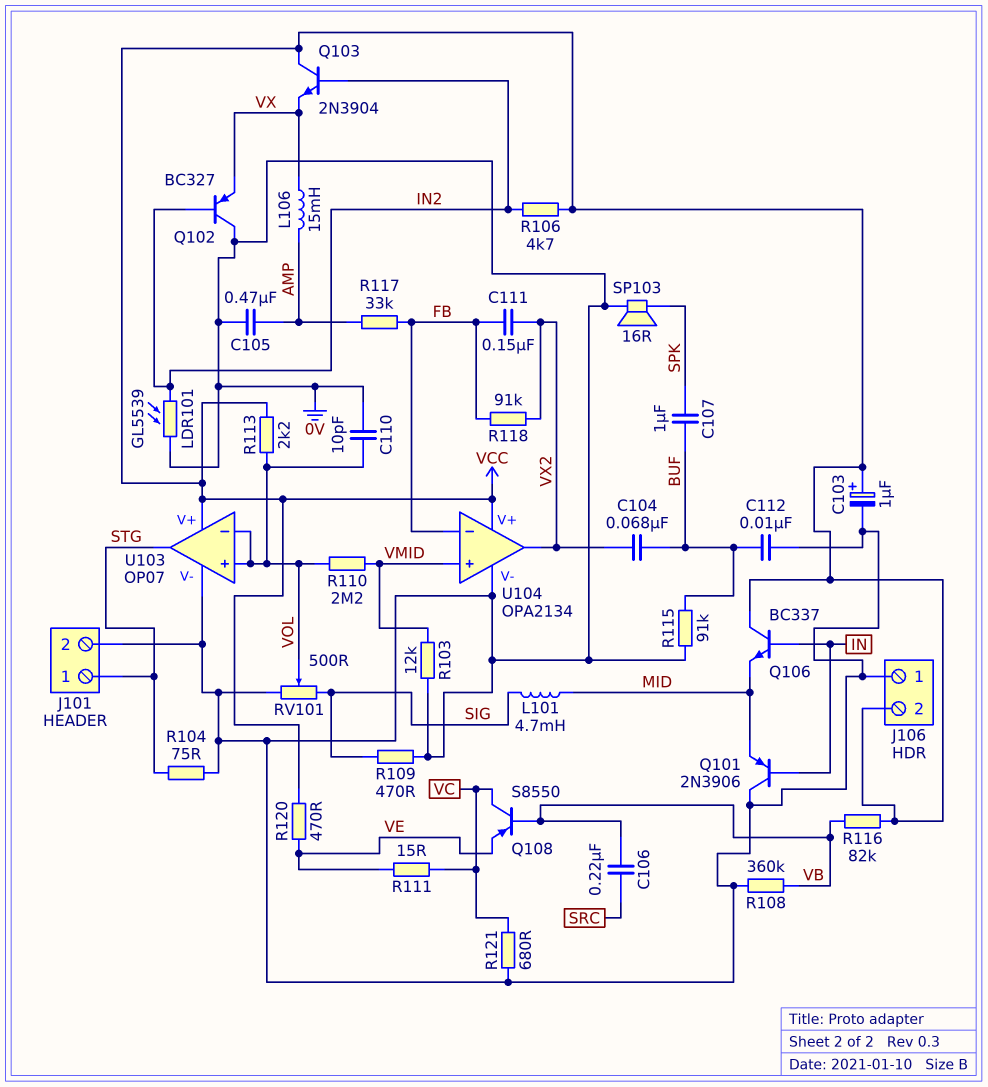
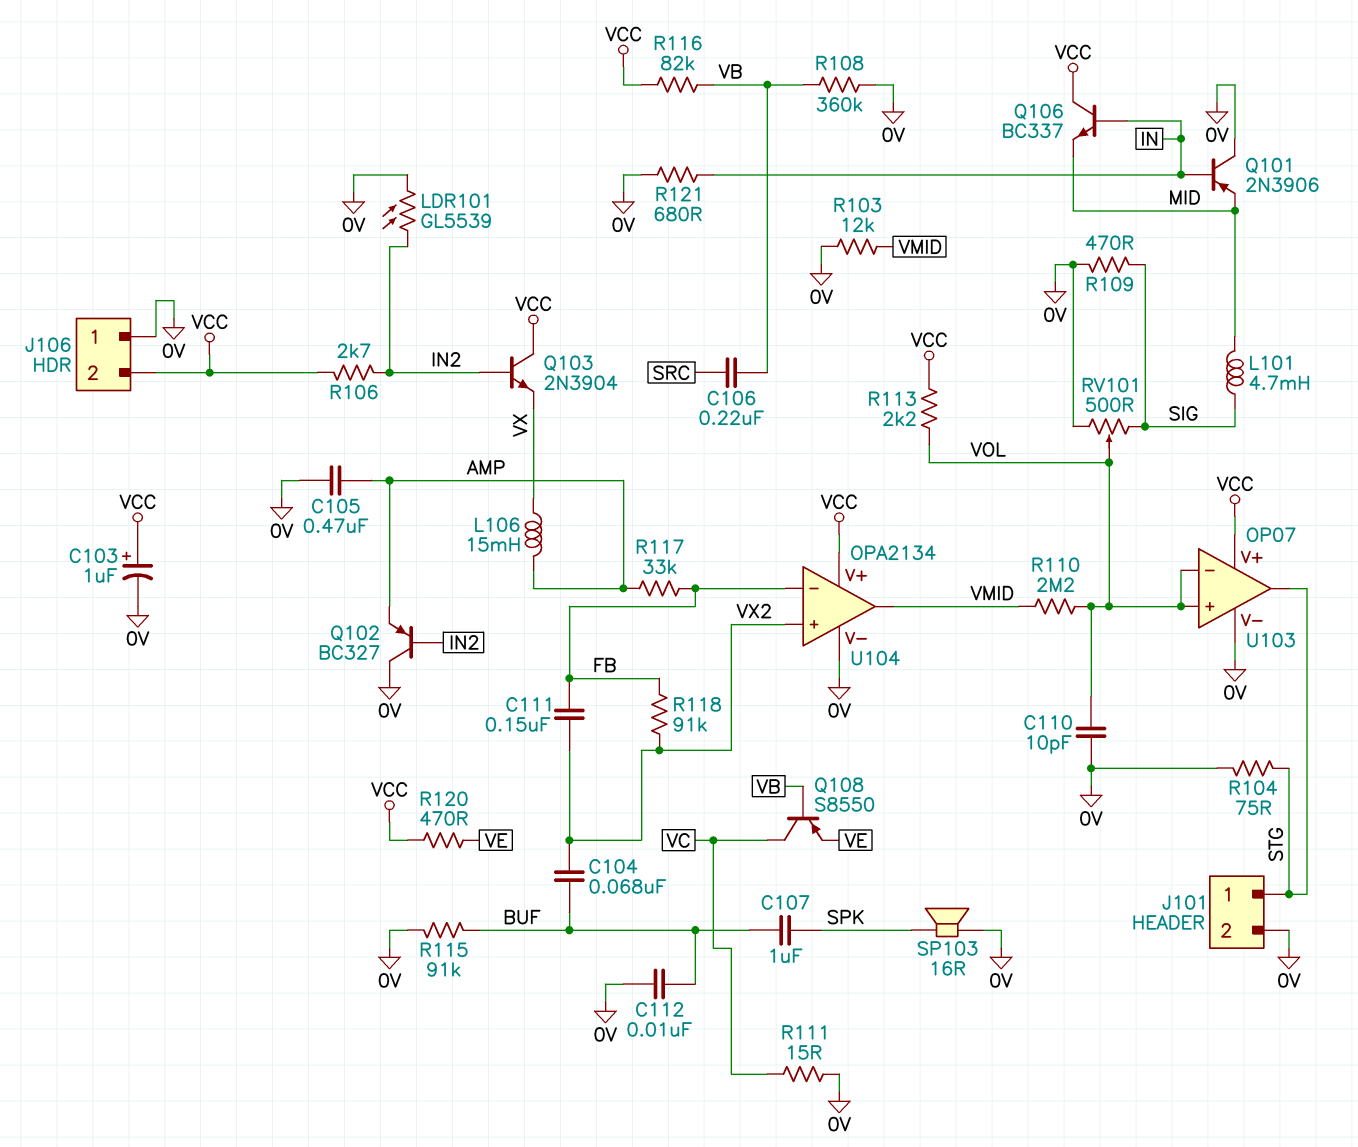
Q102: PNP BC327 (B IN2, C 0V, E VX) -> PNP BC327 (B IN2, C 0V, E AMP)
R106: 4.7k (IN2, VCC) -> 2.7k (IN2, VCC)
R111: 15 (VC, VE) -> 15 (0V, VC)
R121: 680 (0V, VC) -> 680 (0V, IN)
U104 pin in+: VMID -> VX2
U104 pin out: VX2 -> VMID

